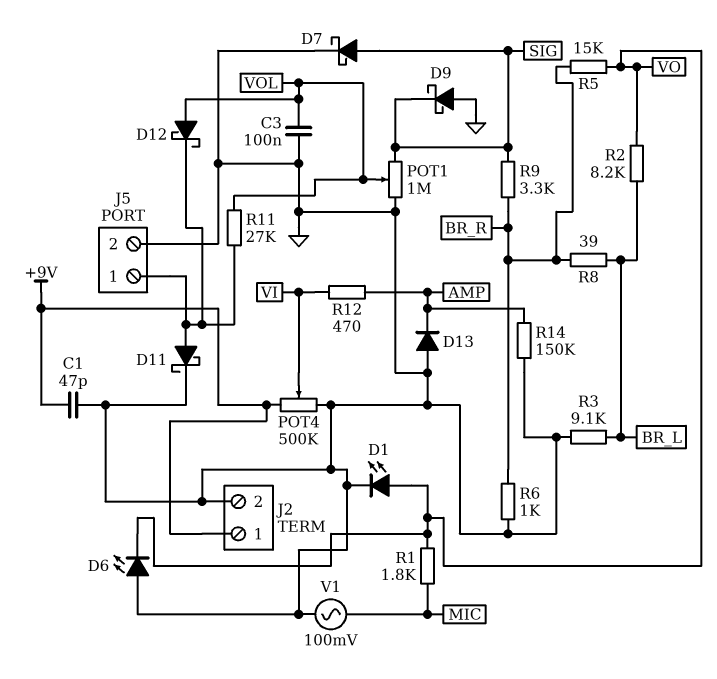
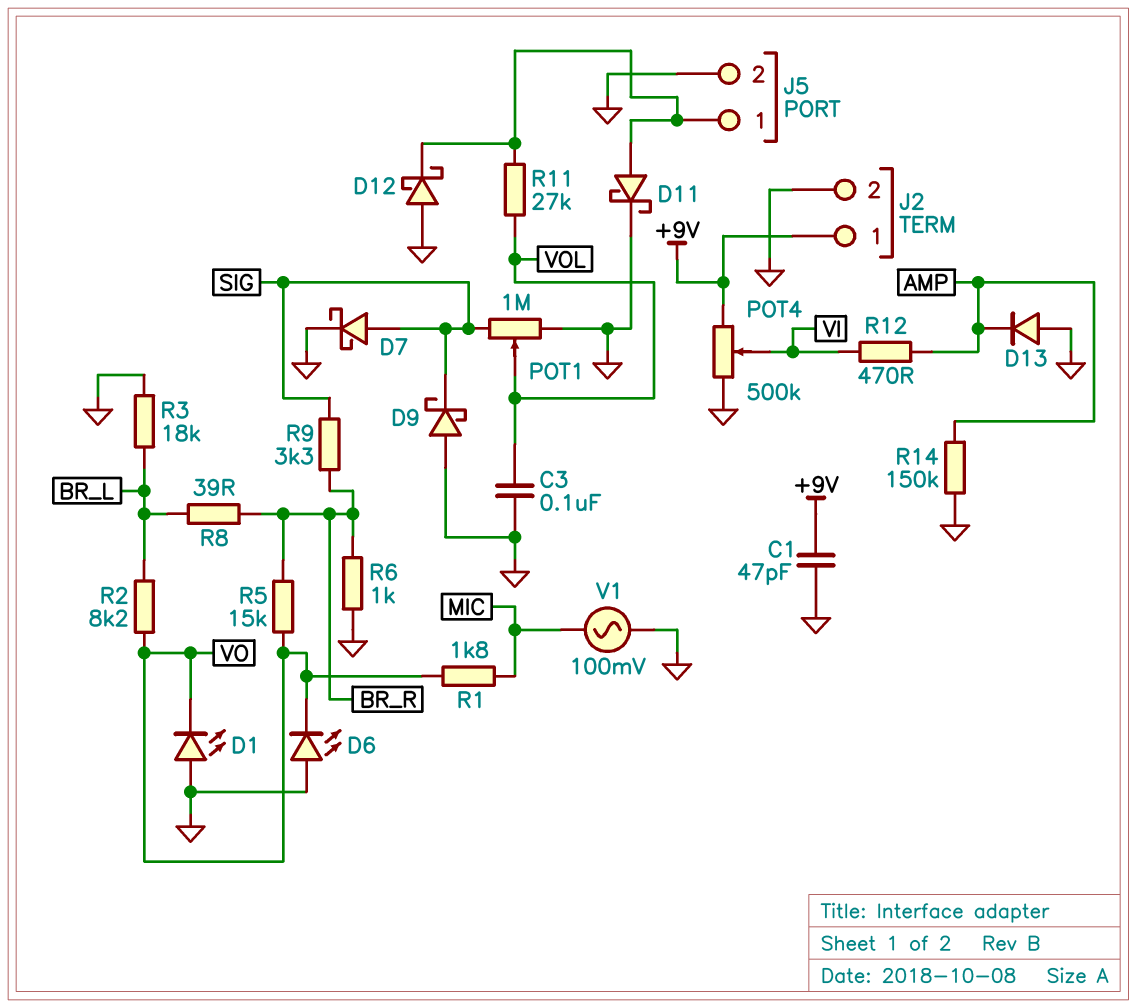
D1: LED (A VO, K GND) -> LED (A GND, K VO)
D12: schottky (A VOL, K J5/1) -> schottky (A GND, K J5/1)
R3: 9.1k (BR_L, GND) -> 18k (BR_L, GND)

